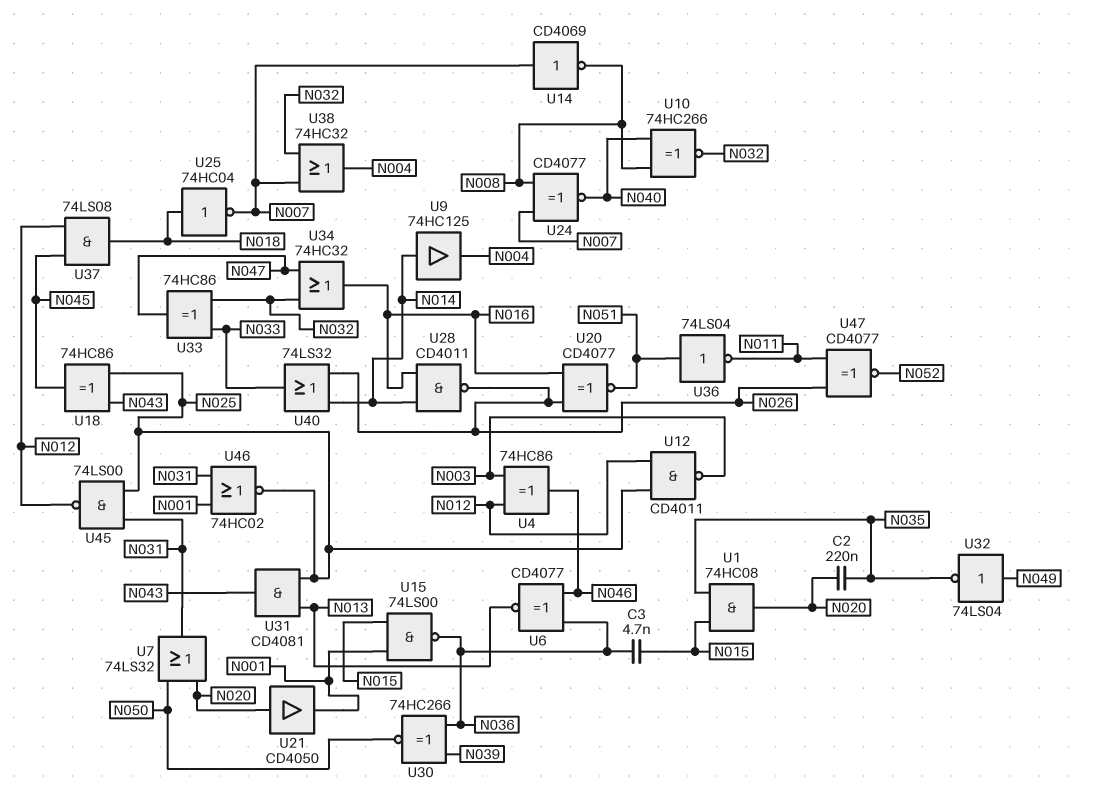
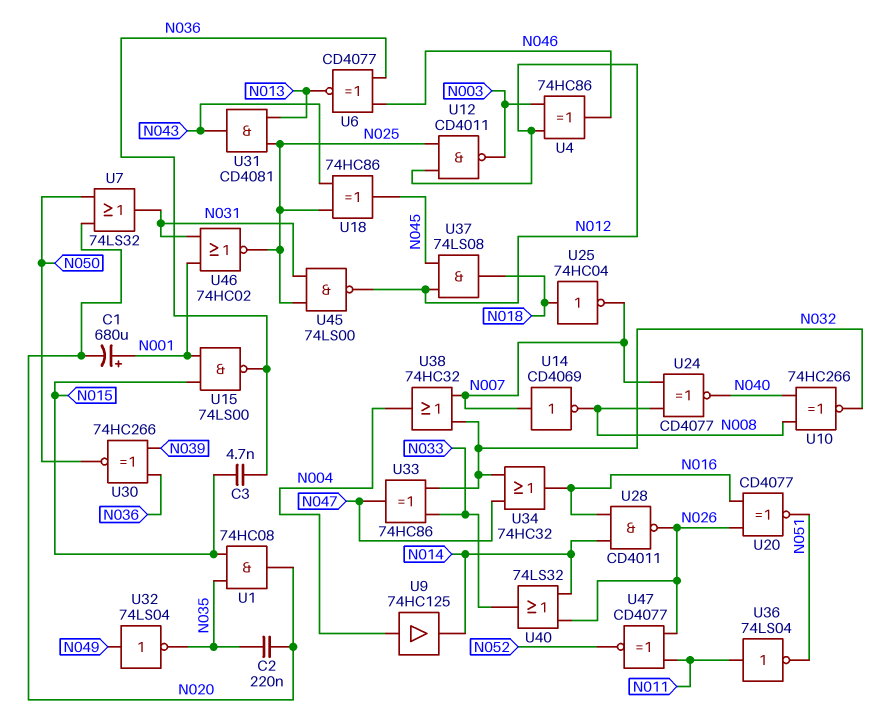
C1: none -> 680uF (plus N001, minus N020)
U9: buffer 74HC125 (in N014, out N004) -> buffer 74HC125 (in N004, out N014)
U21: buffer CD4050 (in N020, out N001) -> none
U36: NOT 74LS04 (in N051, out N011) -> NOT 74LS04 (in N011, out N051)

